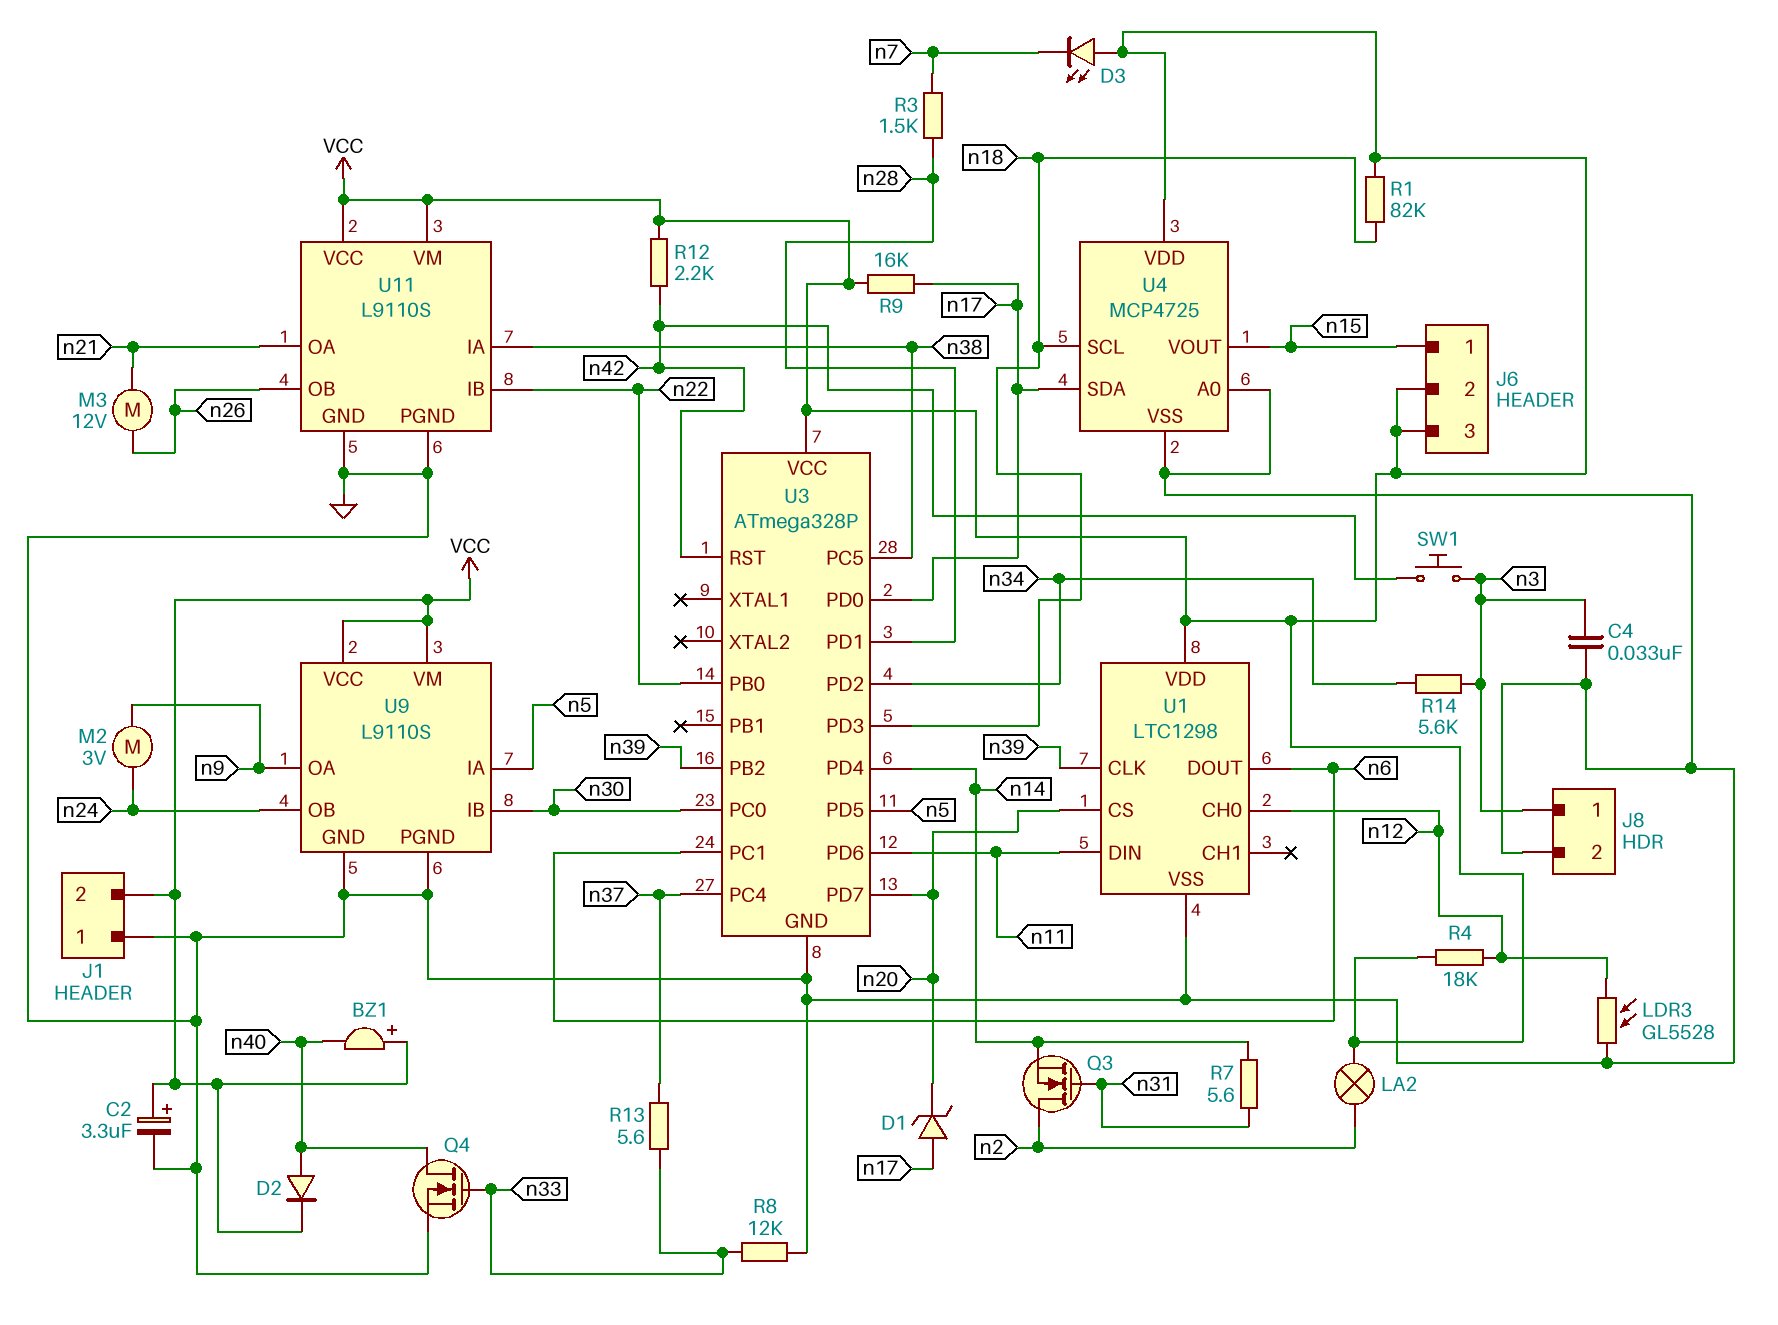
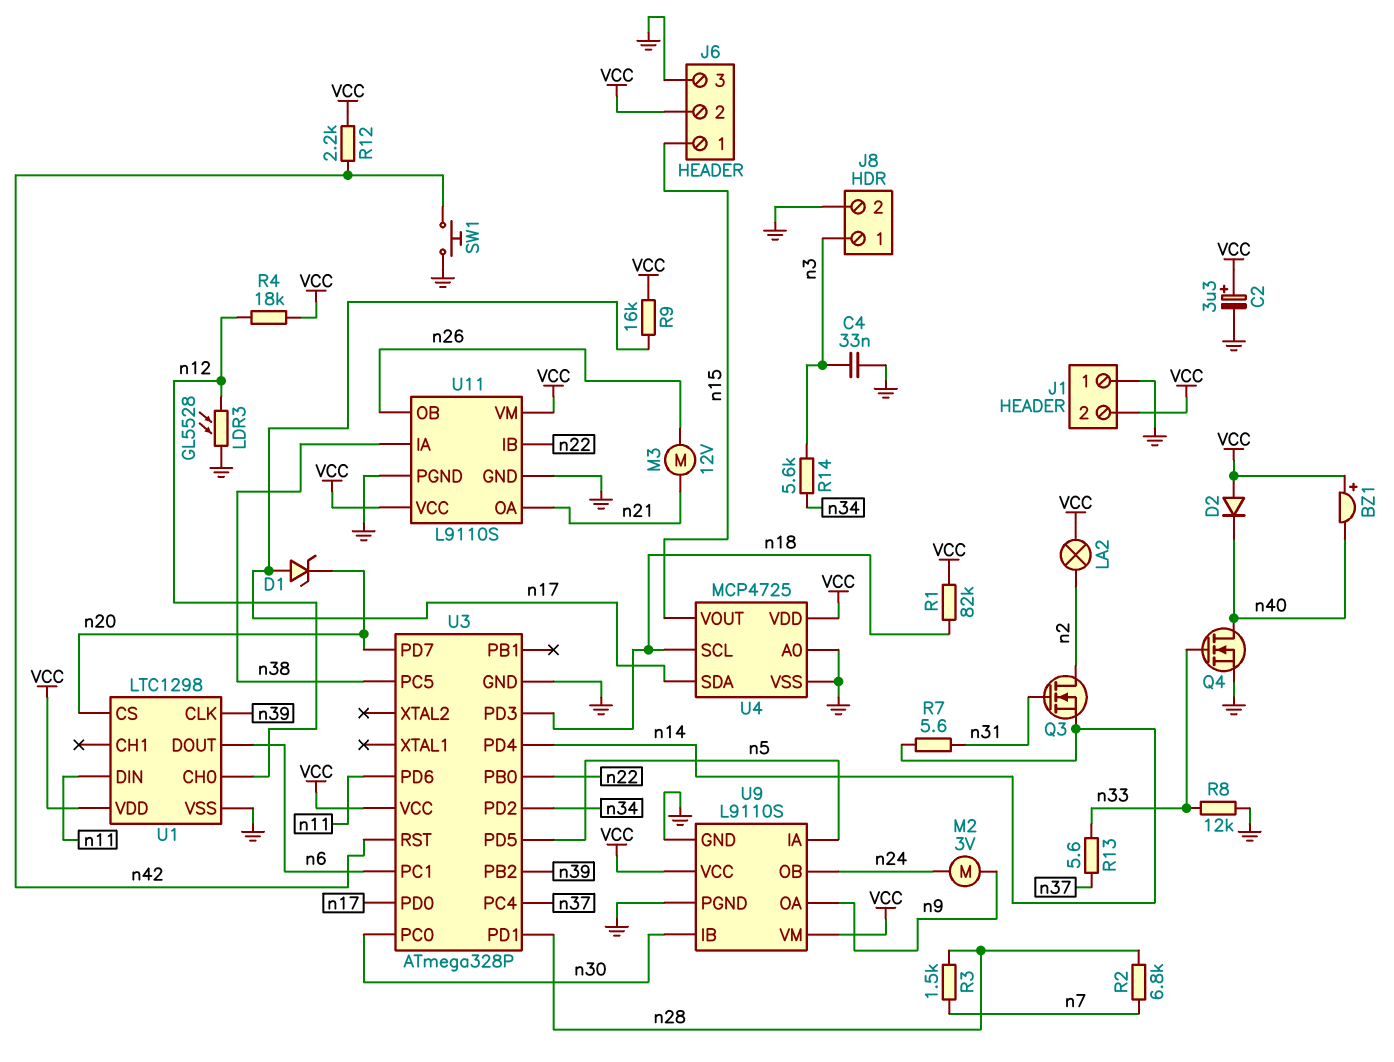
D2: diode (A n40, K VCC) -> diode (A VCC, K n40)
D3: LED (A VCC, K n7) -> none
J6 pin 3: VCC -> GND
R2: none -> 6.8k (n7, n28)
SW1: button (n3, n42) -> button (GND, n42)

